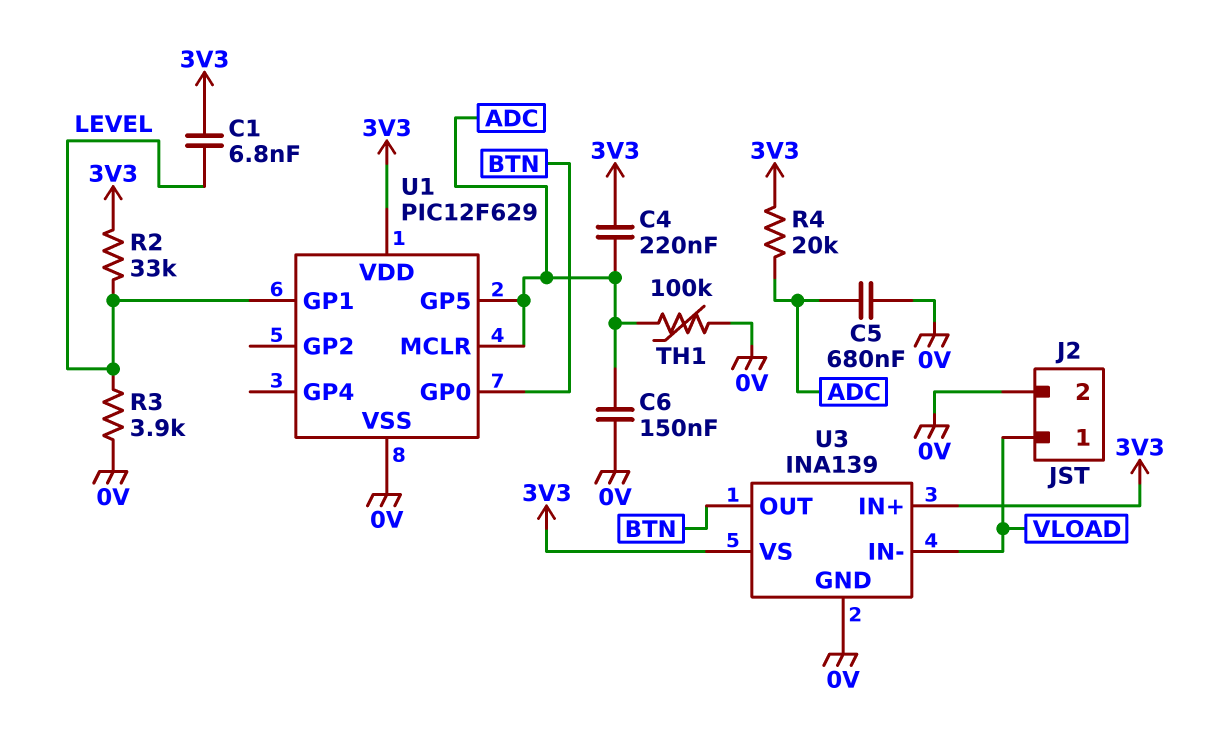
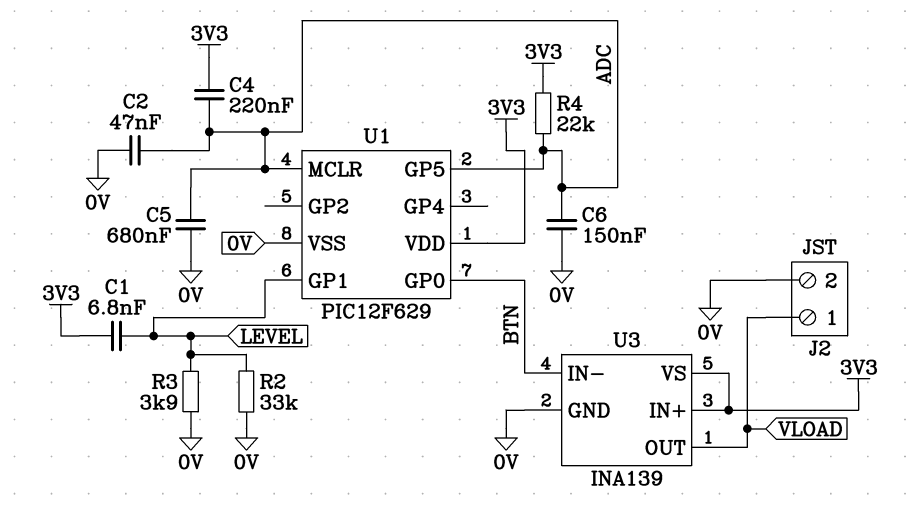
C2: none -> 47nF (0V, ADC)
R2: 33k (3V3, LEVEL) -> 33k (0V, LEVEL)
R4: 20k (3V3, ADC) -> 22k (3V3, ADC)
TH1: 100k (0V, ADC) -> none
U3 pin IN-: VLOAD -> BTN
U3 pin OUT: BTN -> VLOAD

